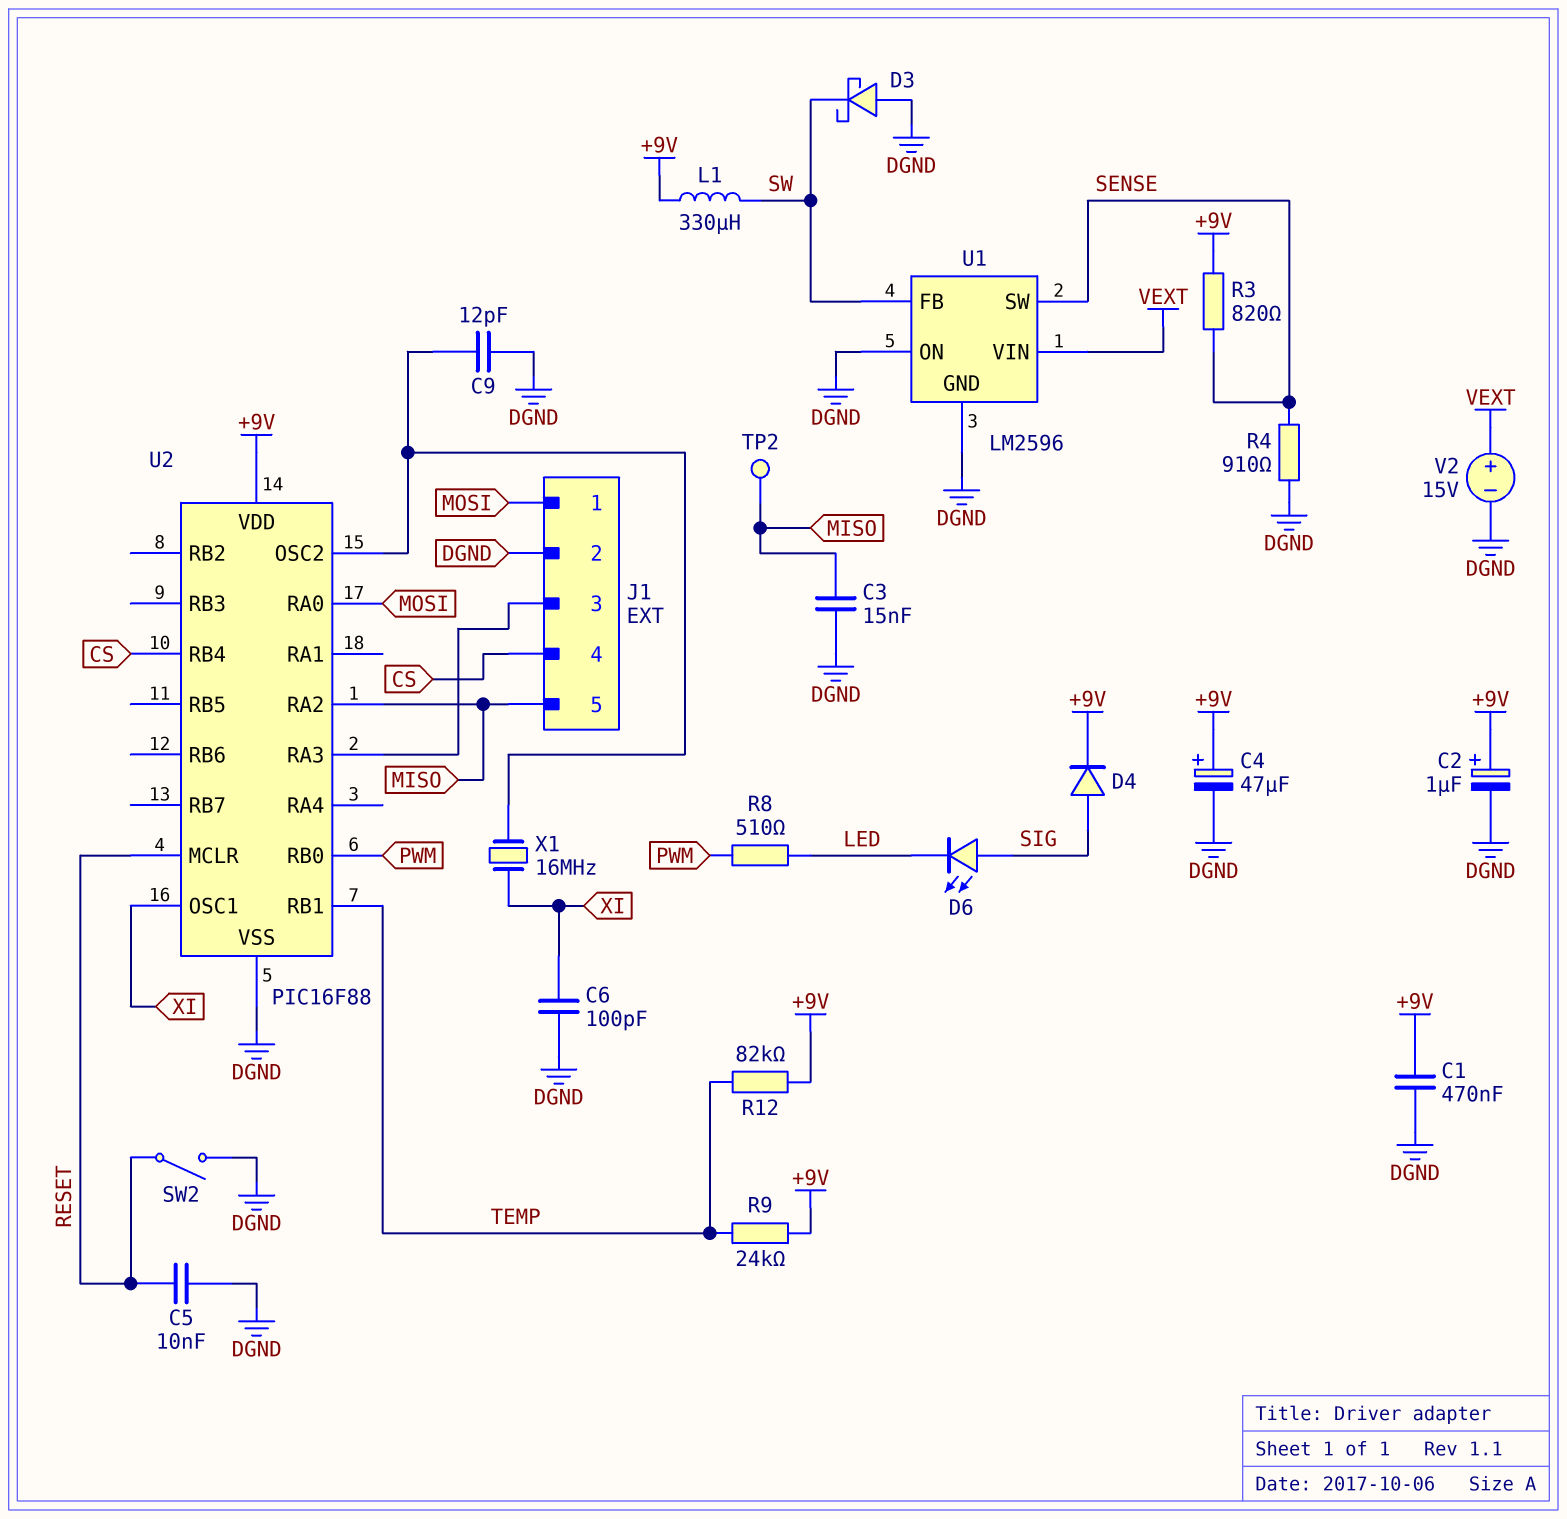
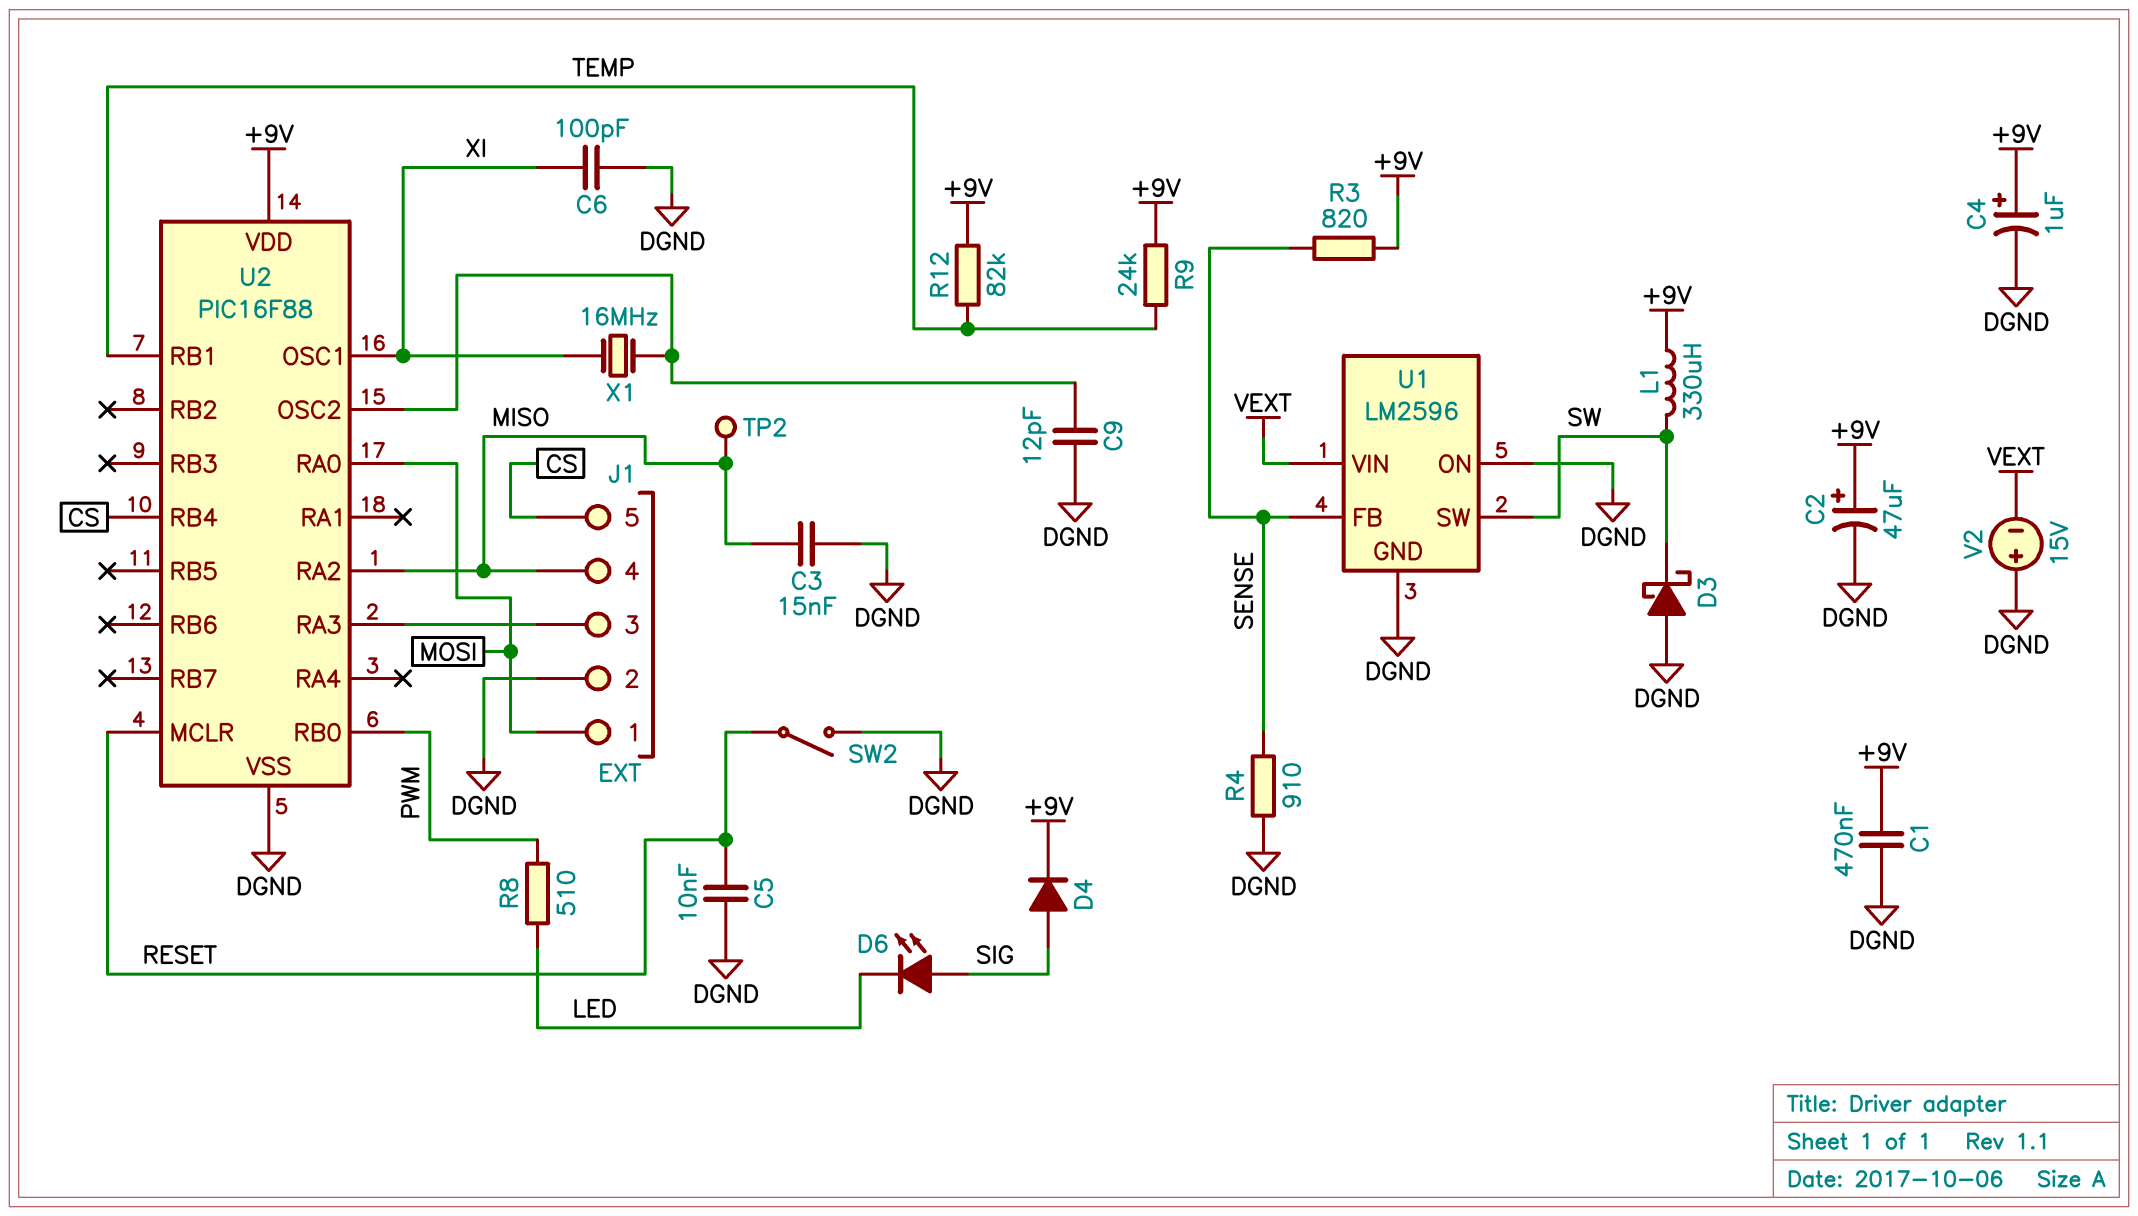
C2: 1uF (plus +9V, minus DGND) -> 47uF (plus +9V, minus DGND)
C4: 47uF (plus +9V, minus DGND) -> 1uF (plus +9V, minus DGND)
J1 pin 4: CS -> MISO
J1 pin 5: MISO -> CS
U1 pin FB: SW -> SENSE
U1 pin SW: SENSE -> SW
V2: 15V (plus VEXT, minus DGND) -> 15V (plus DGND, minus VEXT)

